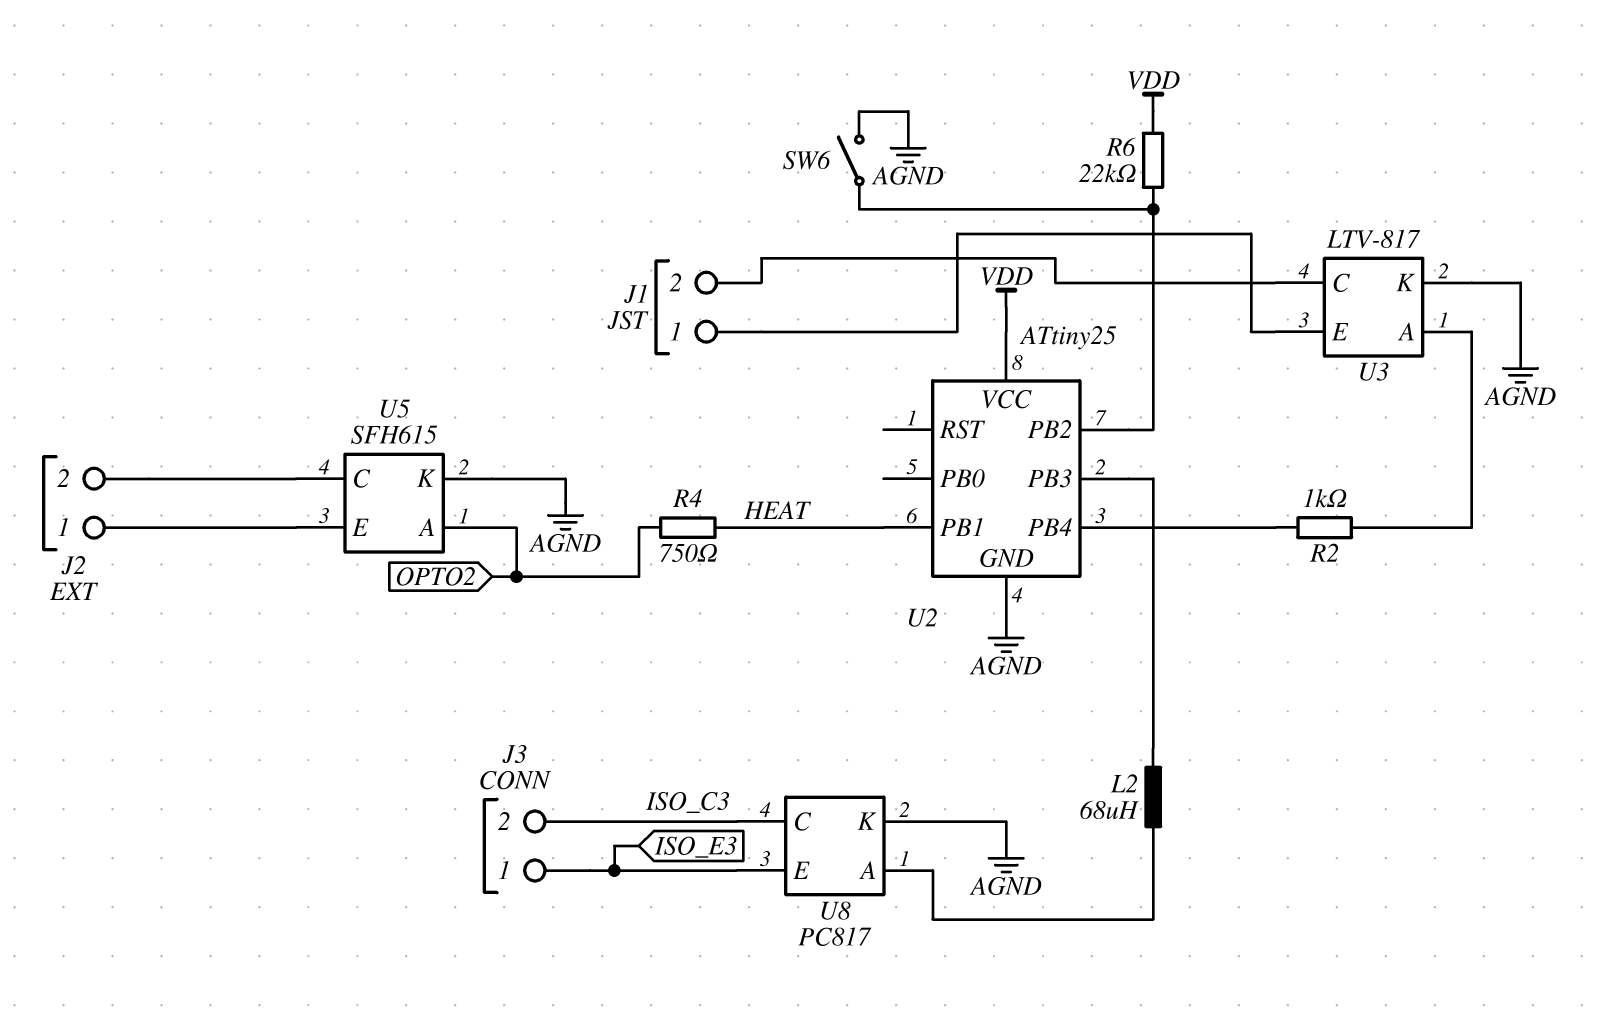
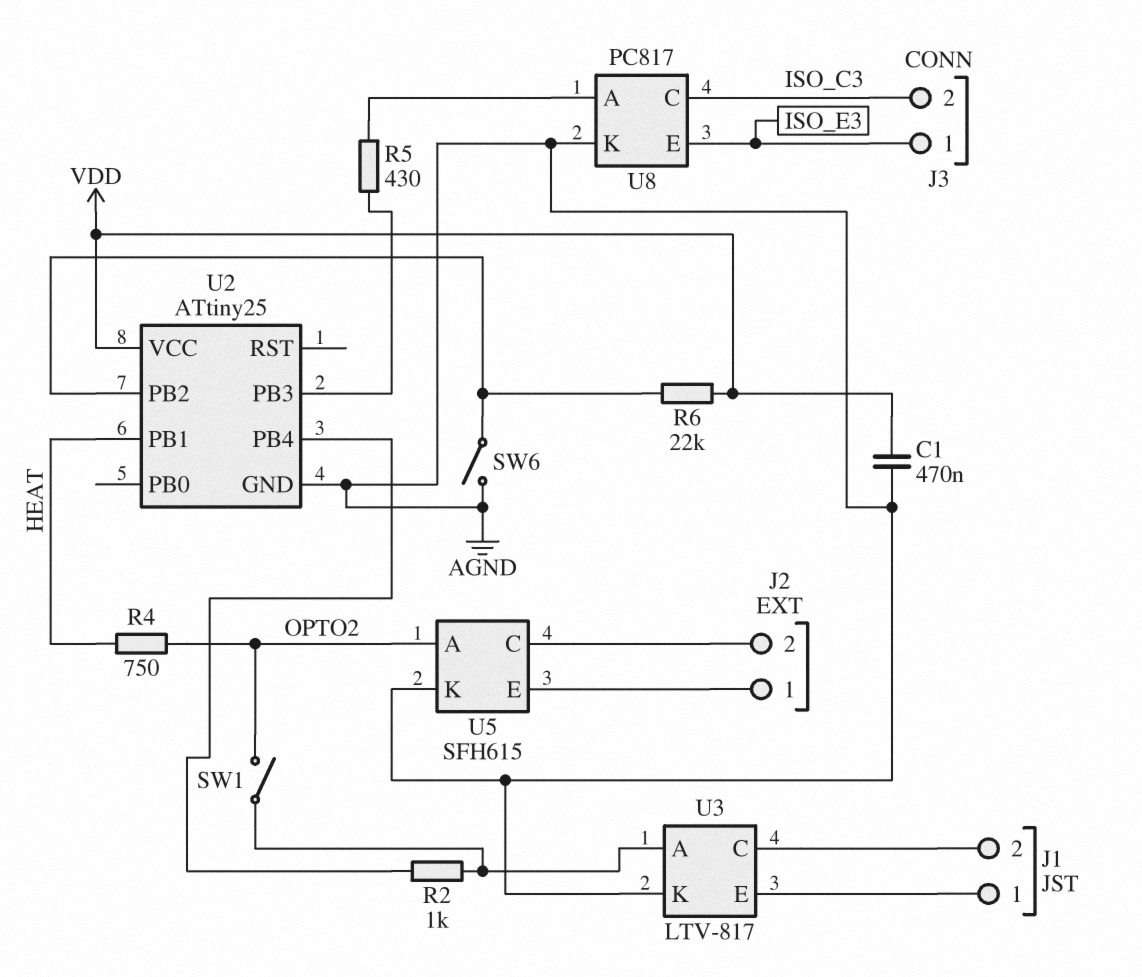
C1: none -> 470nF (AGND, VDD)
L2: 68uH (U2/PB3, U8/A) -> none
R5: none -> 430 (U2/PB3, U8/A)
SW1: none -> switch (OPTO2, U3/A)

